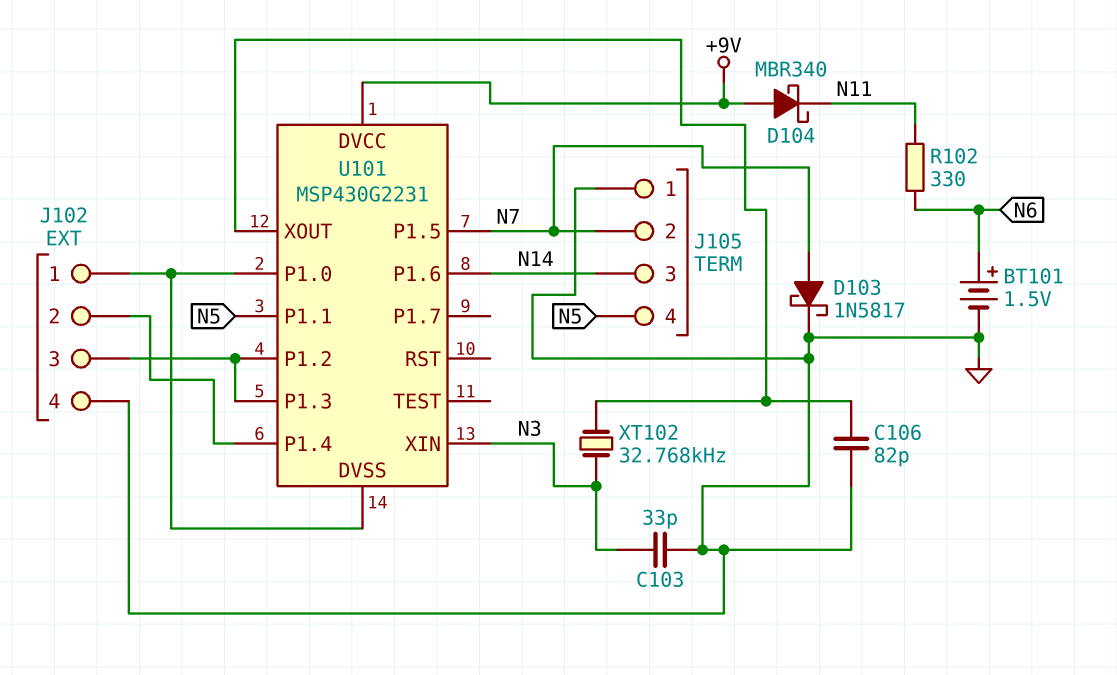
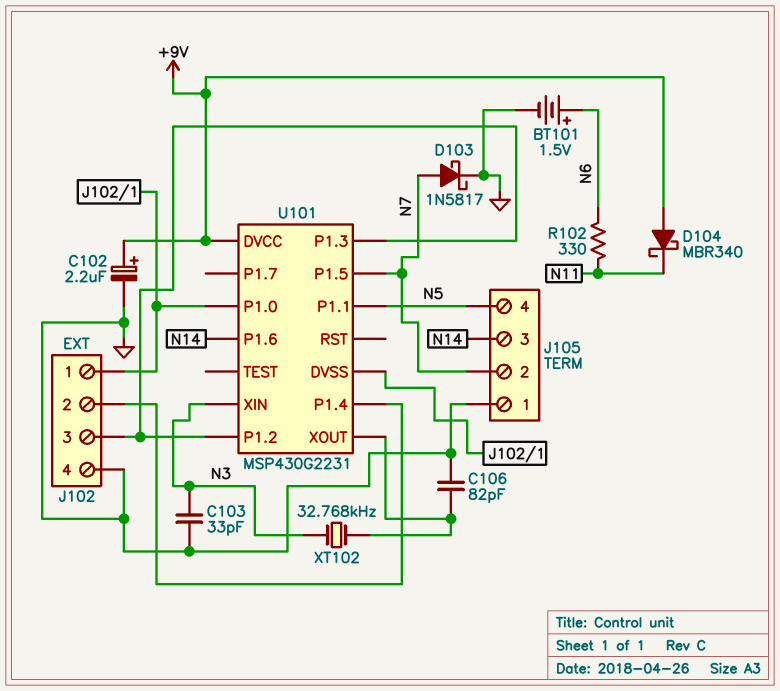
C102: none -> 2.2uF (plus +9V, minus GND)

